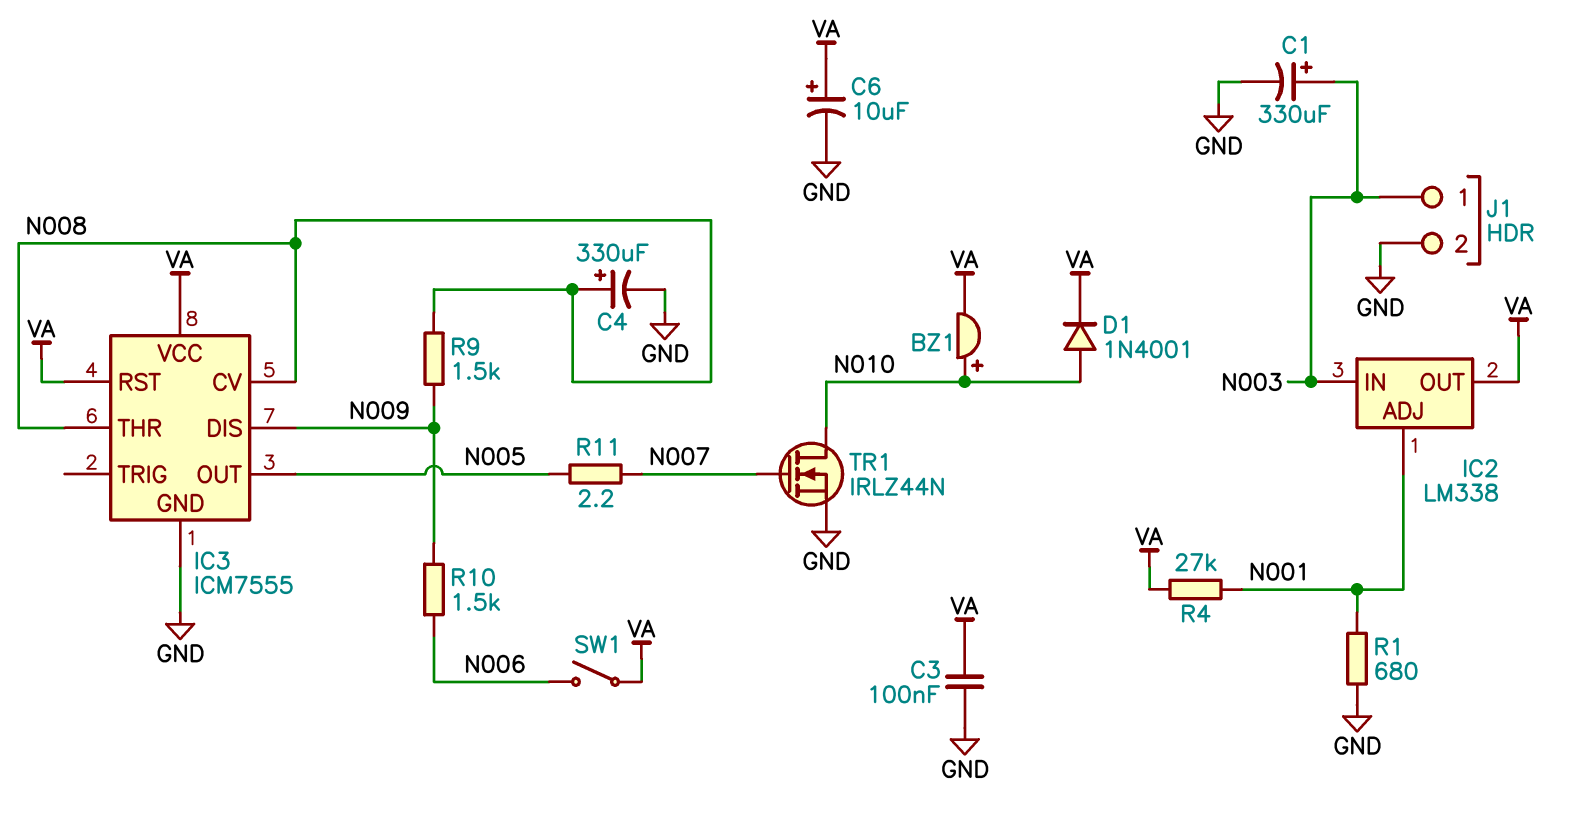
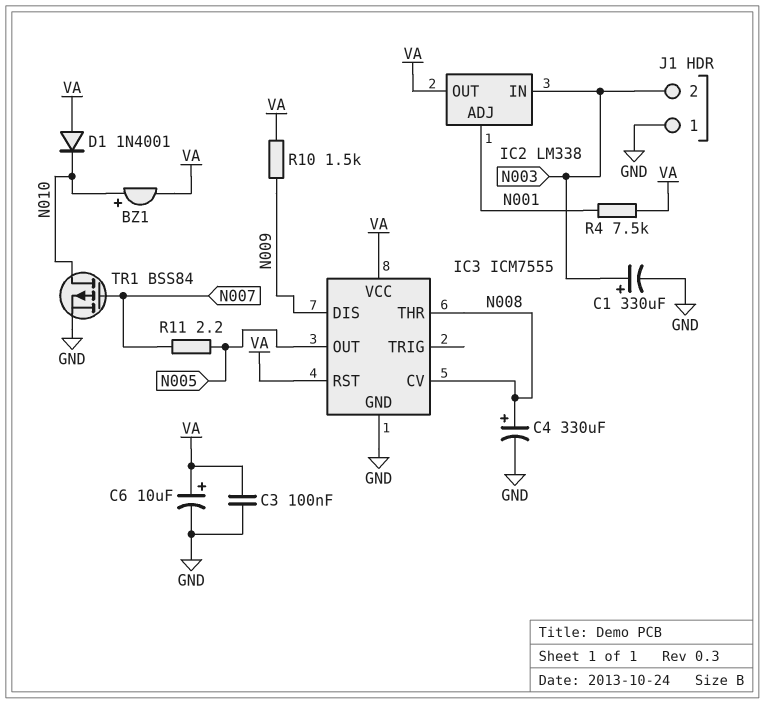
D1: diode 1N4001 (A N010, K VA) -> diode 1N4001 (A VA, K N010)
J1 pin 1: N003 -> GND
J1 pin 2: GND -> N003
R1: 680 (GND, N001) -> none
R4: 27k (N001, VA) -> 7.5k (N001, VA)
R9: 1.5k (N008, N009) -> none
R10: 1.5k (N006, N009) -> 1.5k (N009, VA)
SW1: switch (N006, VA) -> none
TR1: NMOS IRLZ44N (G N007, D N010, S GND) -> PMOS BSS84 (G N007, D N010, S GND)

